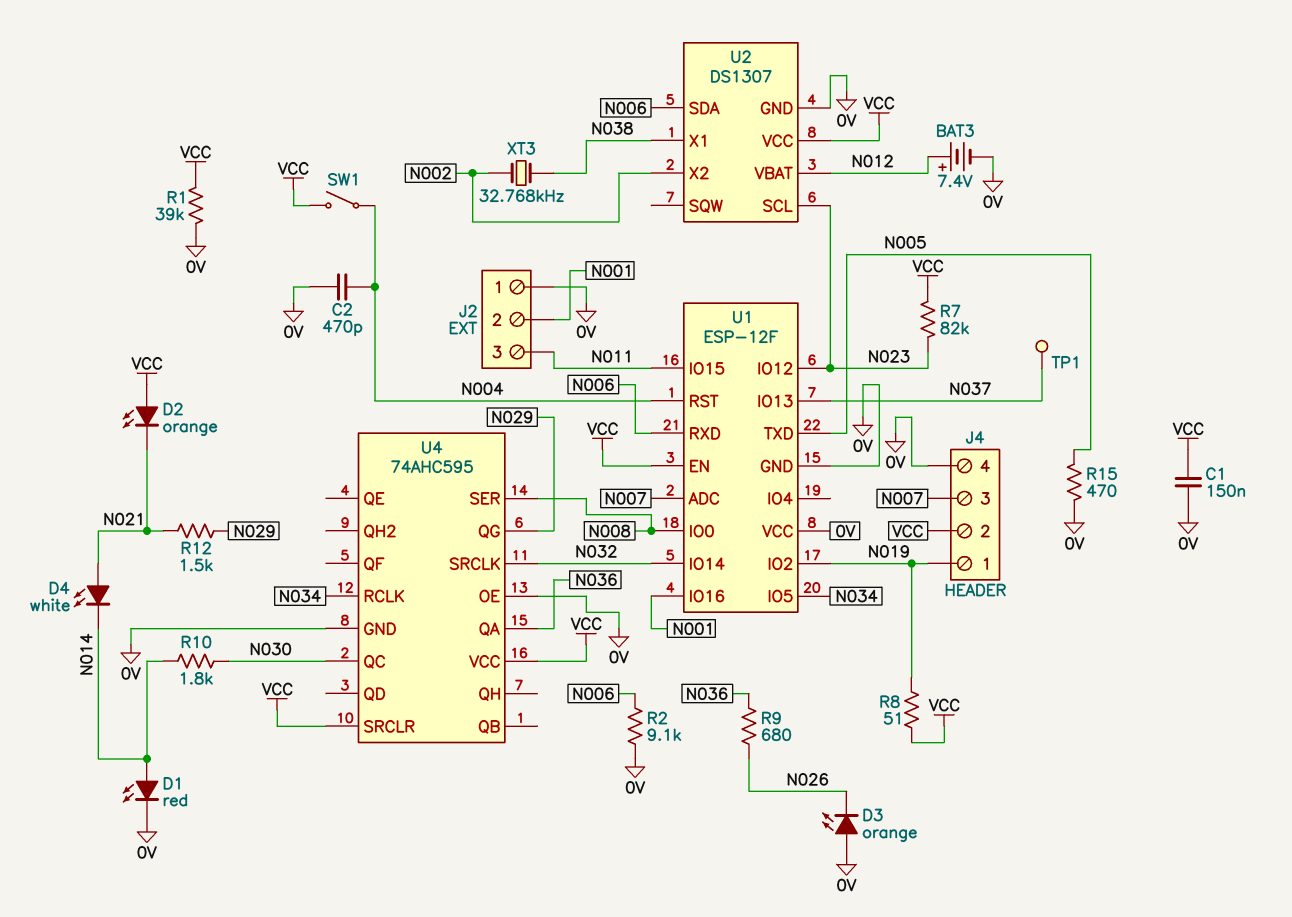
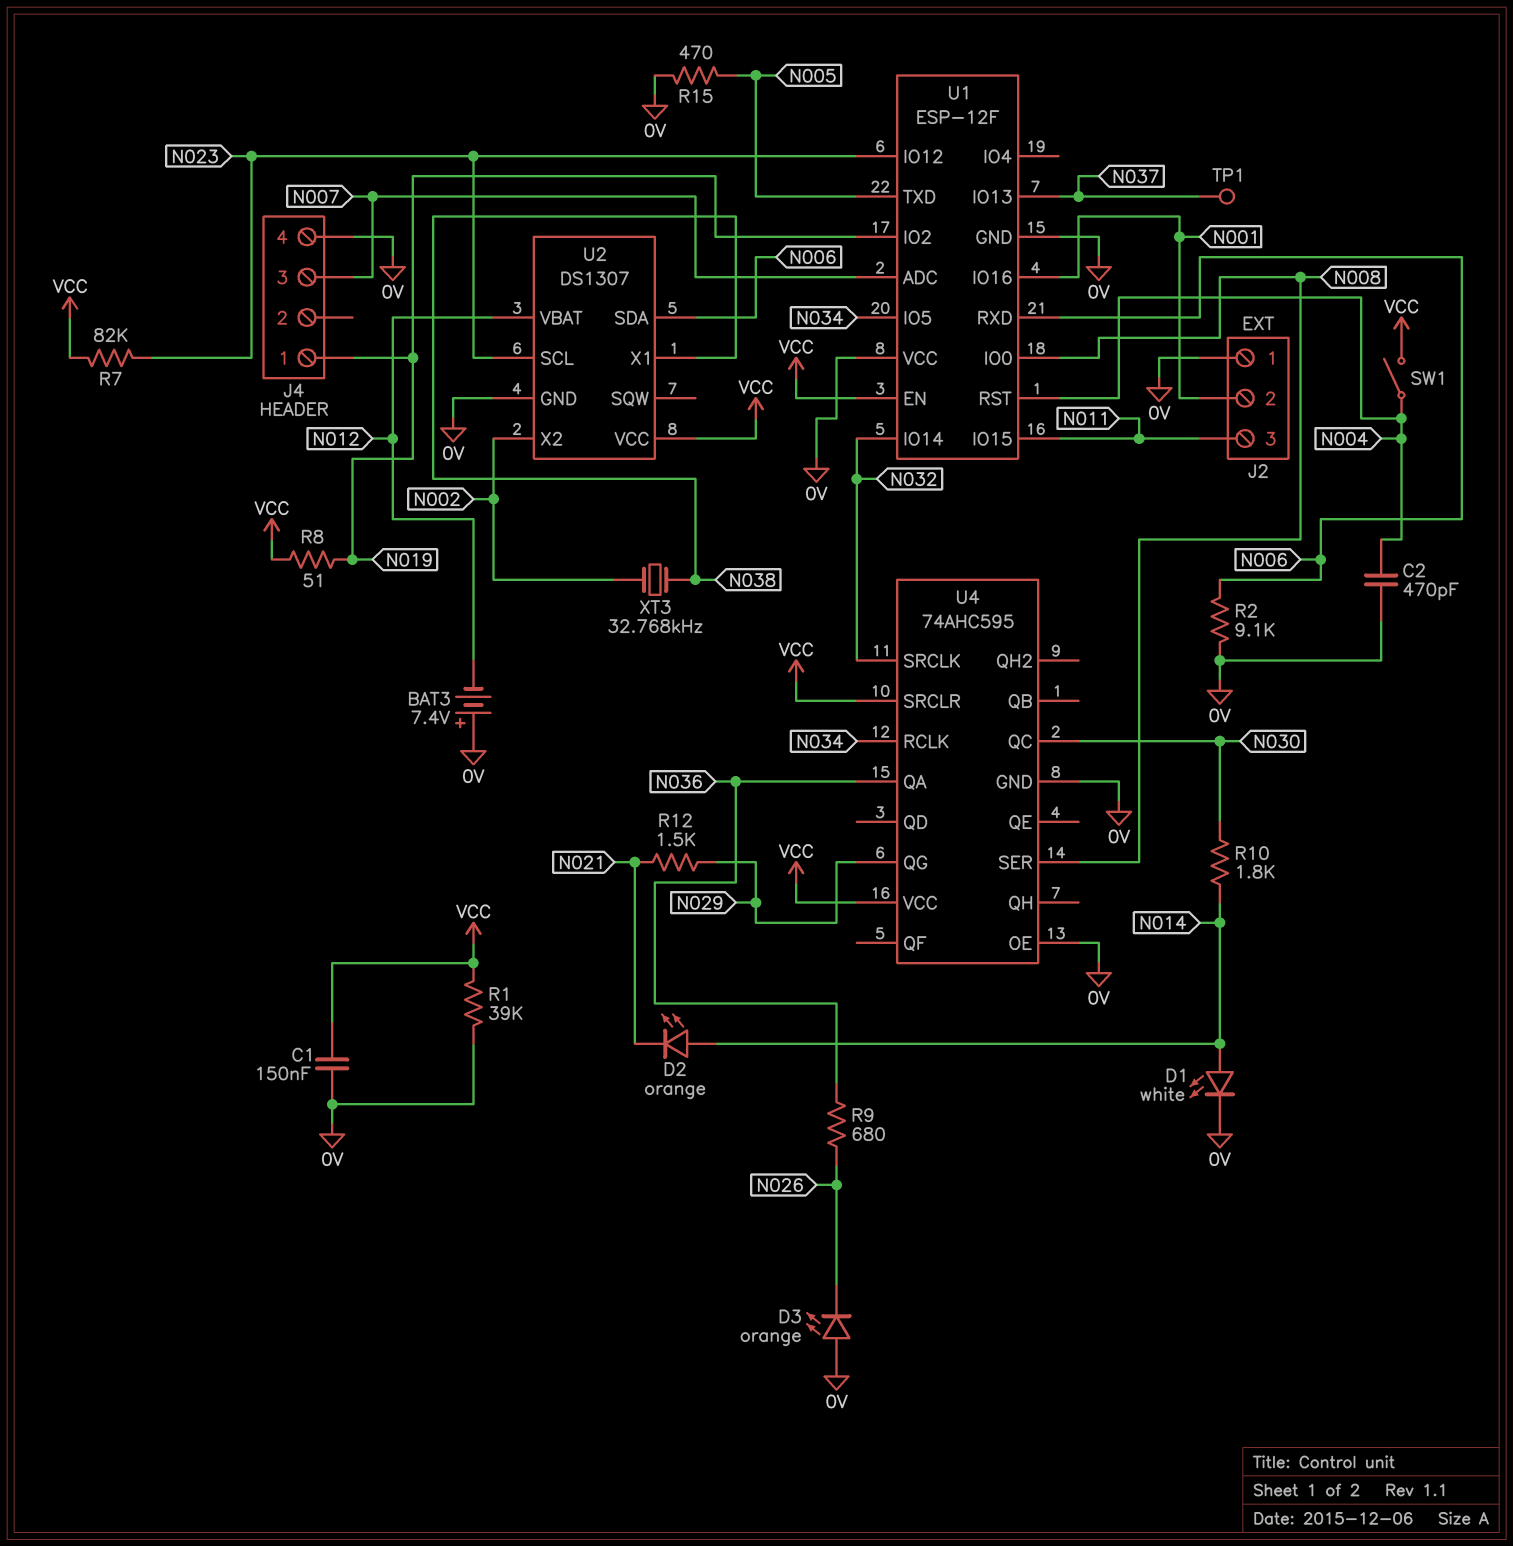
BAT3: 7.4V (plus N012, minus 0V) -> 7.4V (plus 0V, minus N012)
D1: LED red (A N014, K 0V) -> LED white (A N014, K 0V)
D2: LED orange (A VCC, K N021) -> LED orange (A N014, K N021)
D4: LED white (A N021, K N014) -> none
J4 pin 2: VCC -> none

